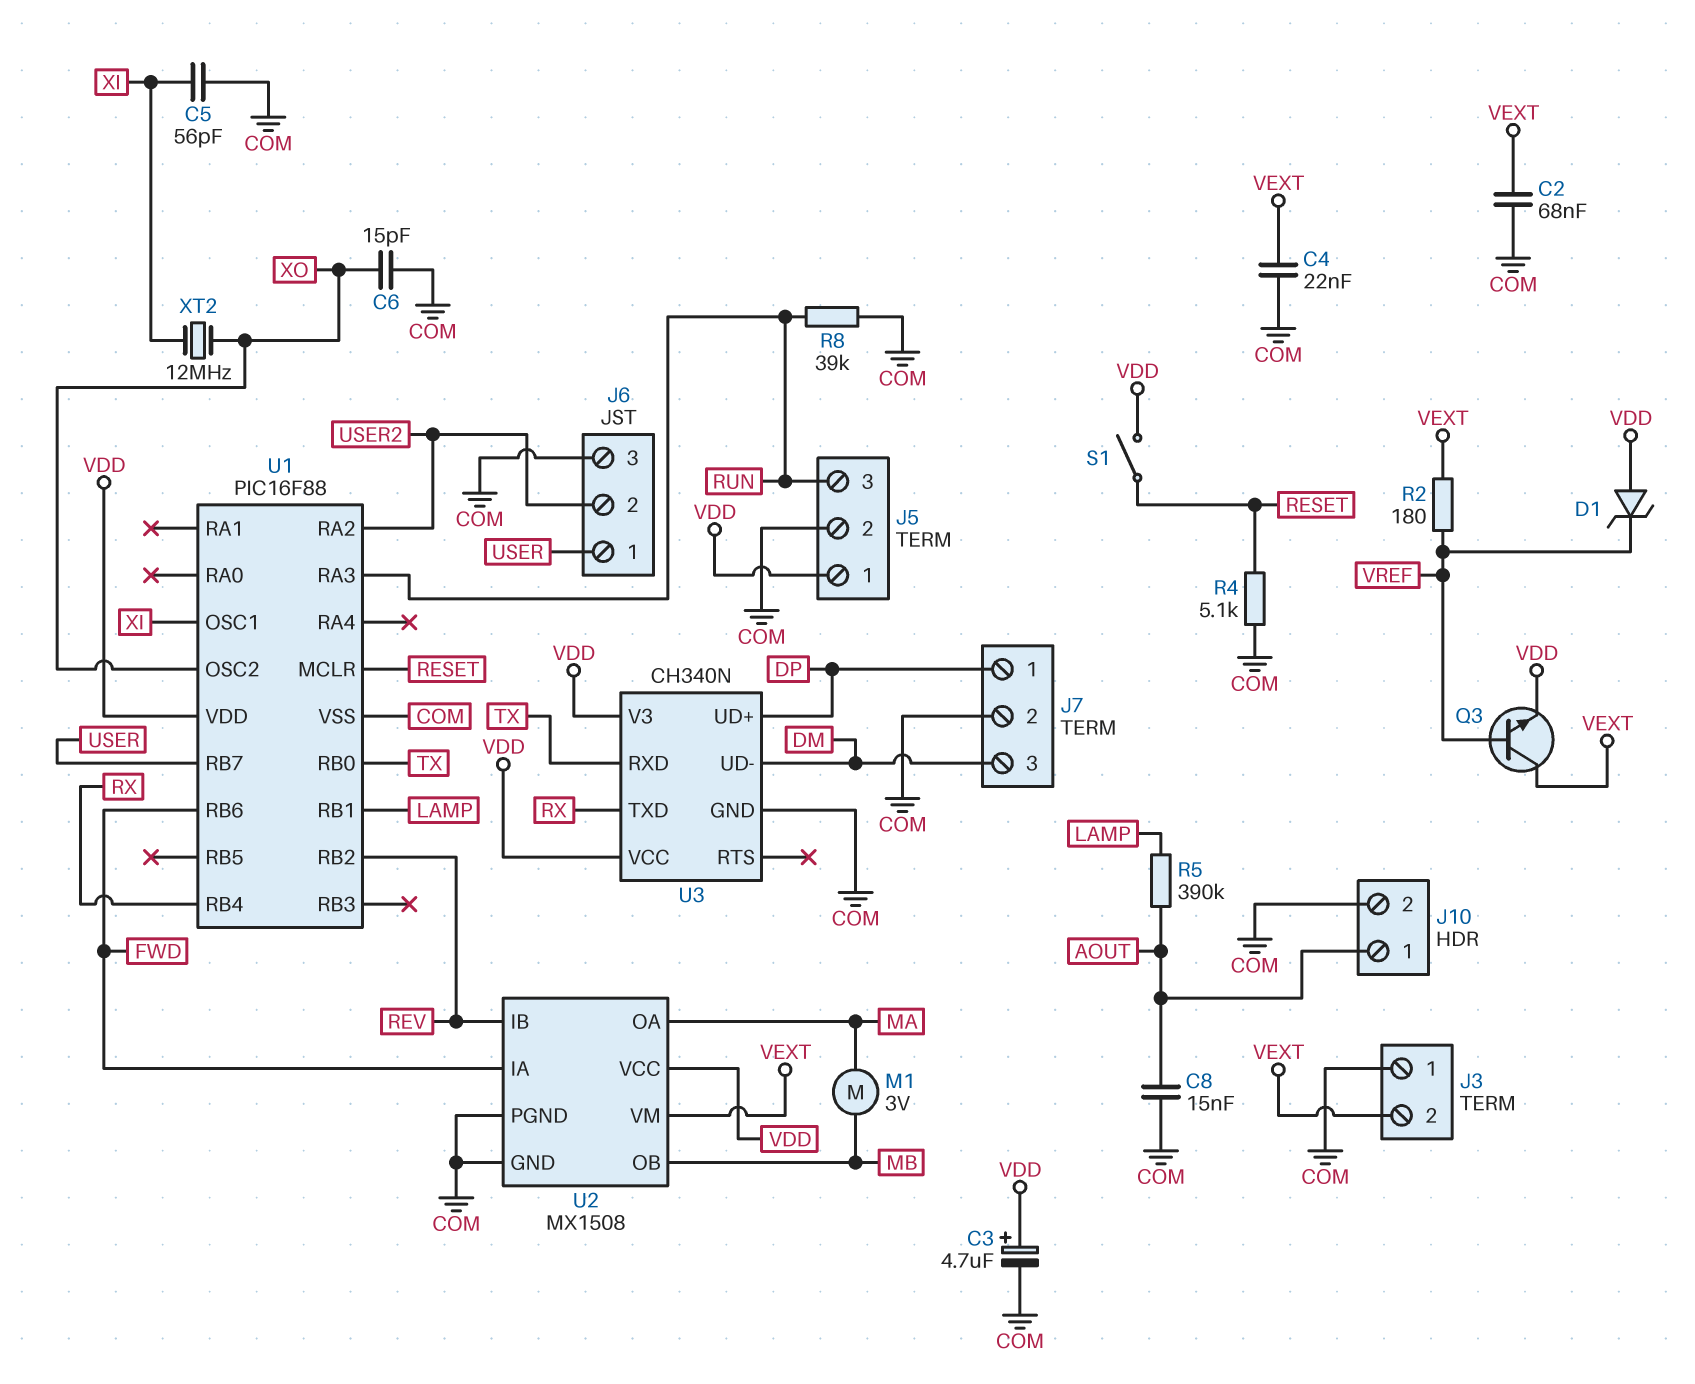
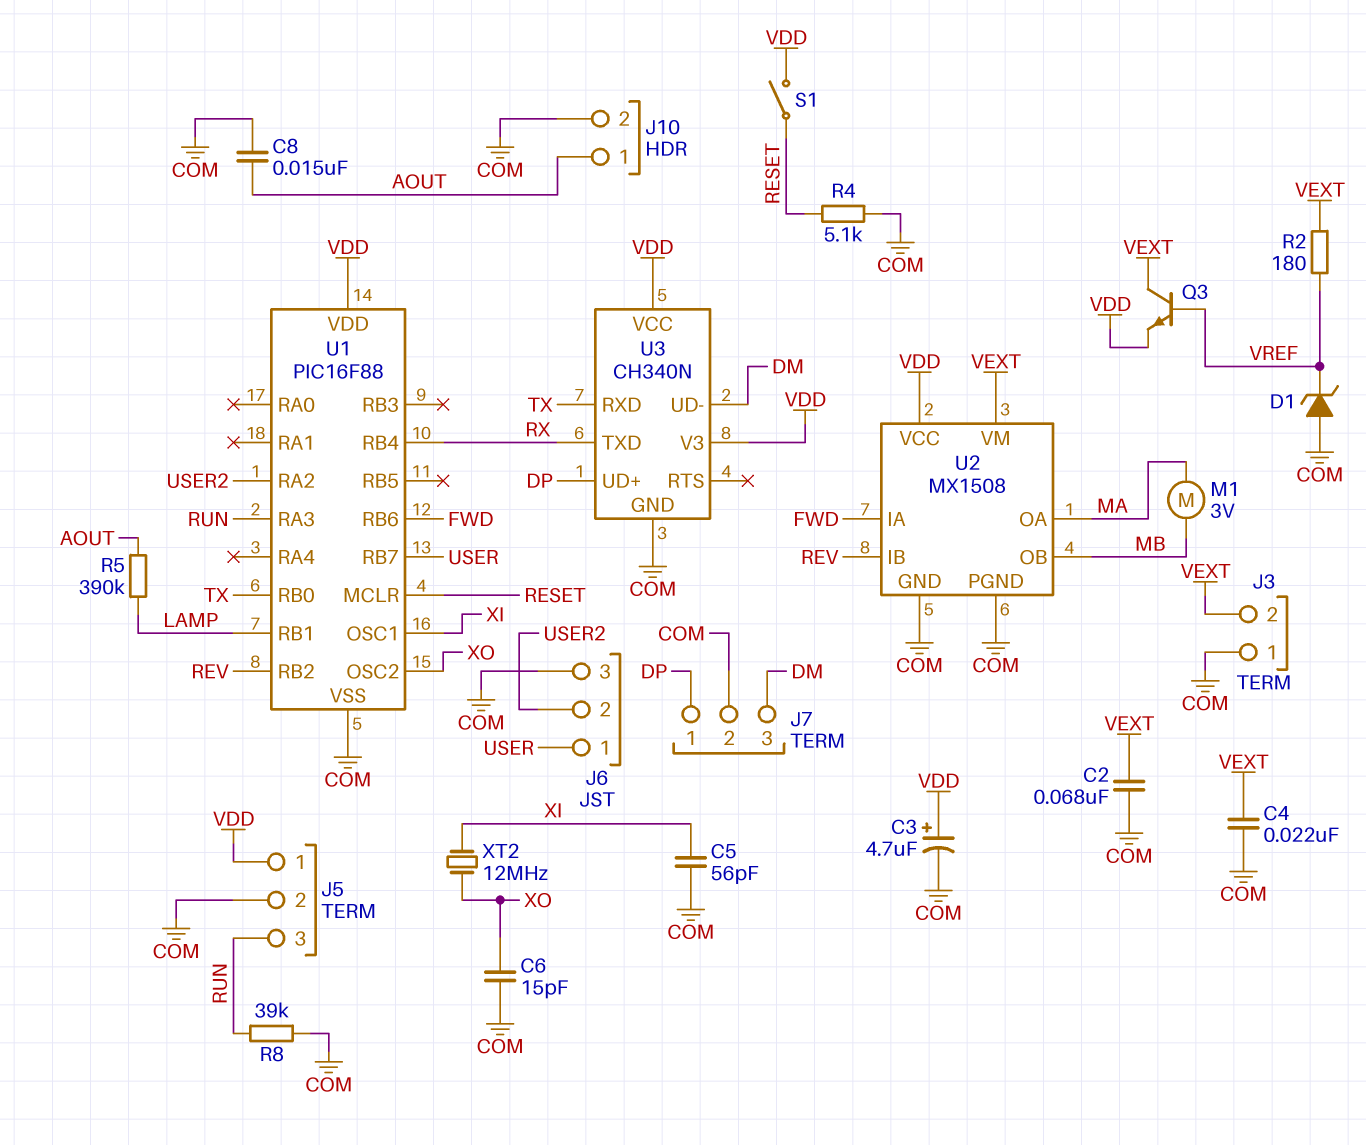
D1: zener (A VDD, K VREF) -> zener (A COM, K VREF)

